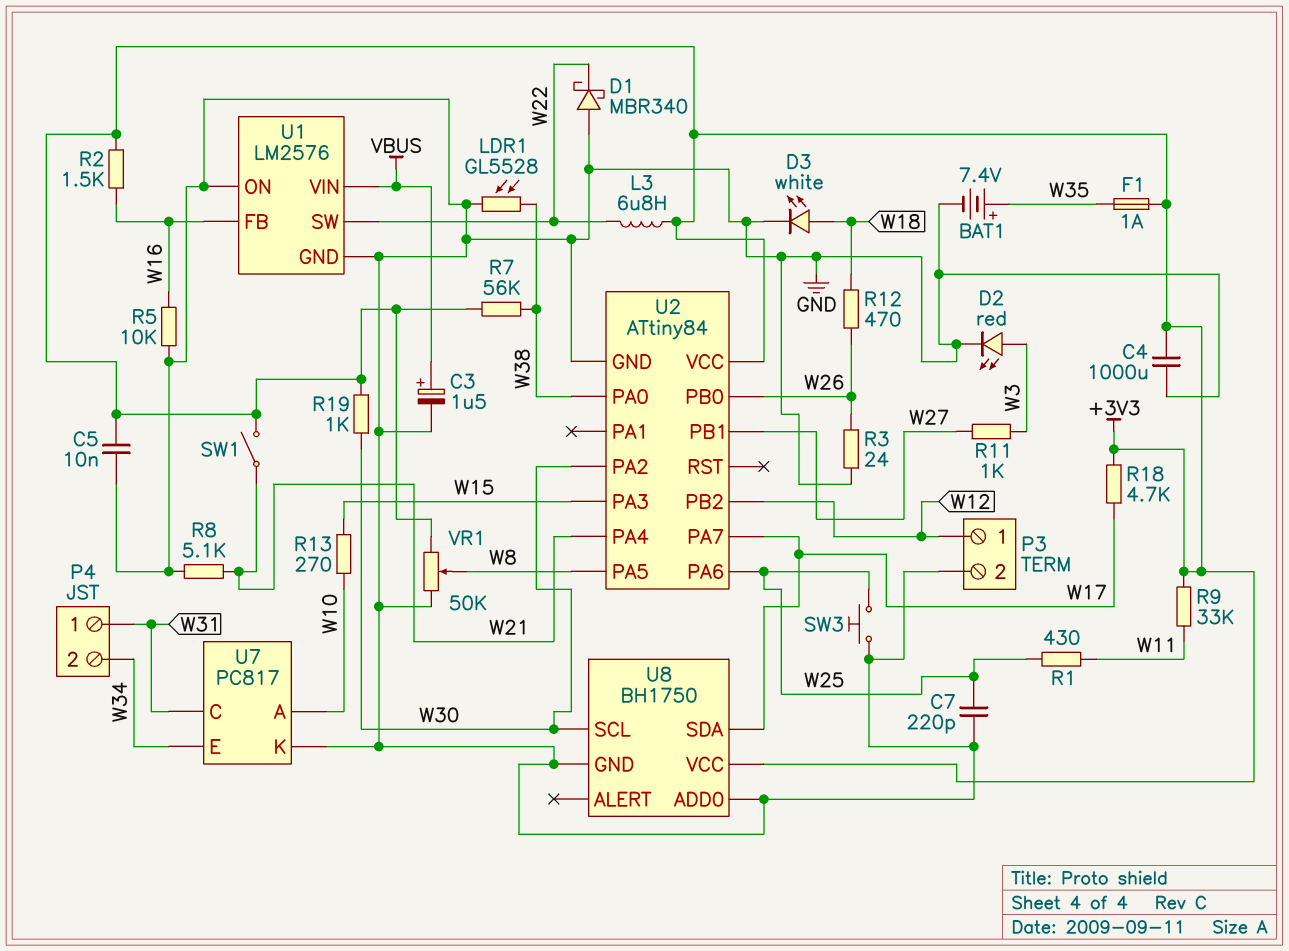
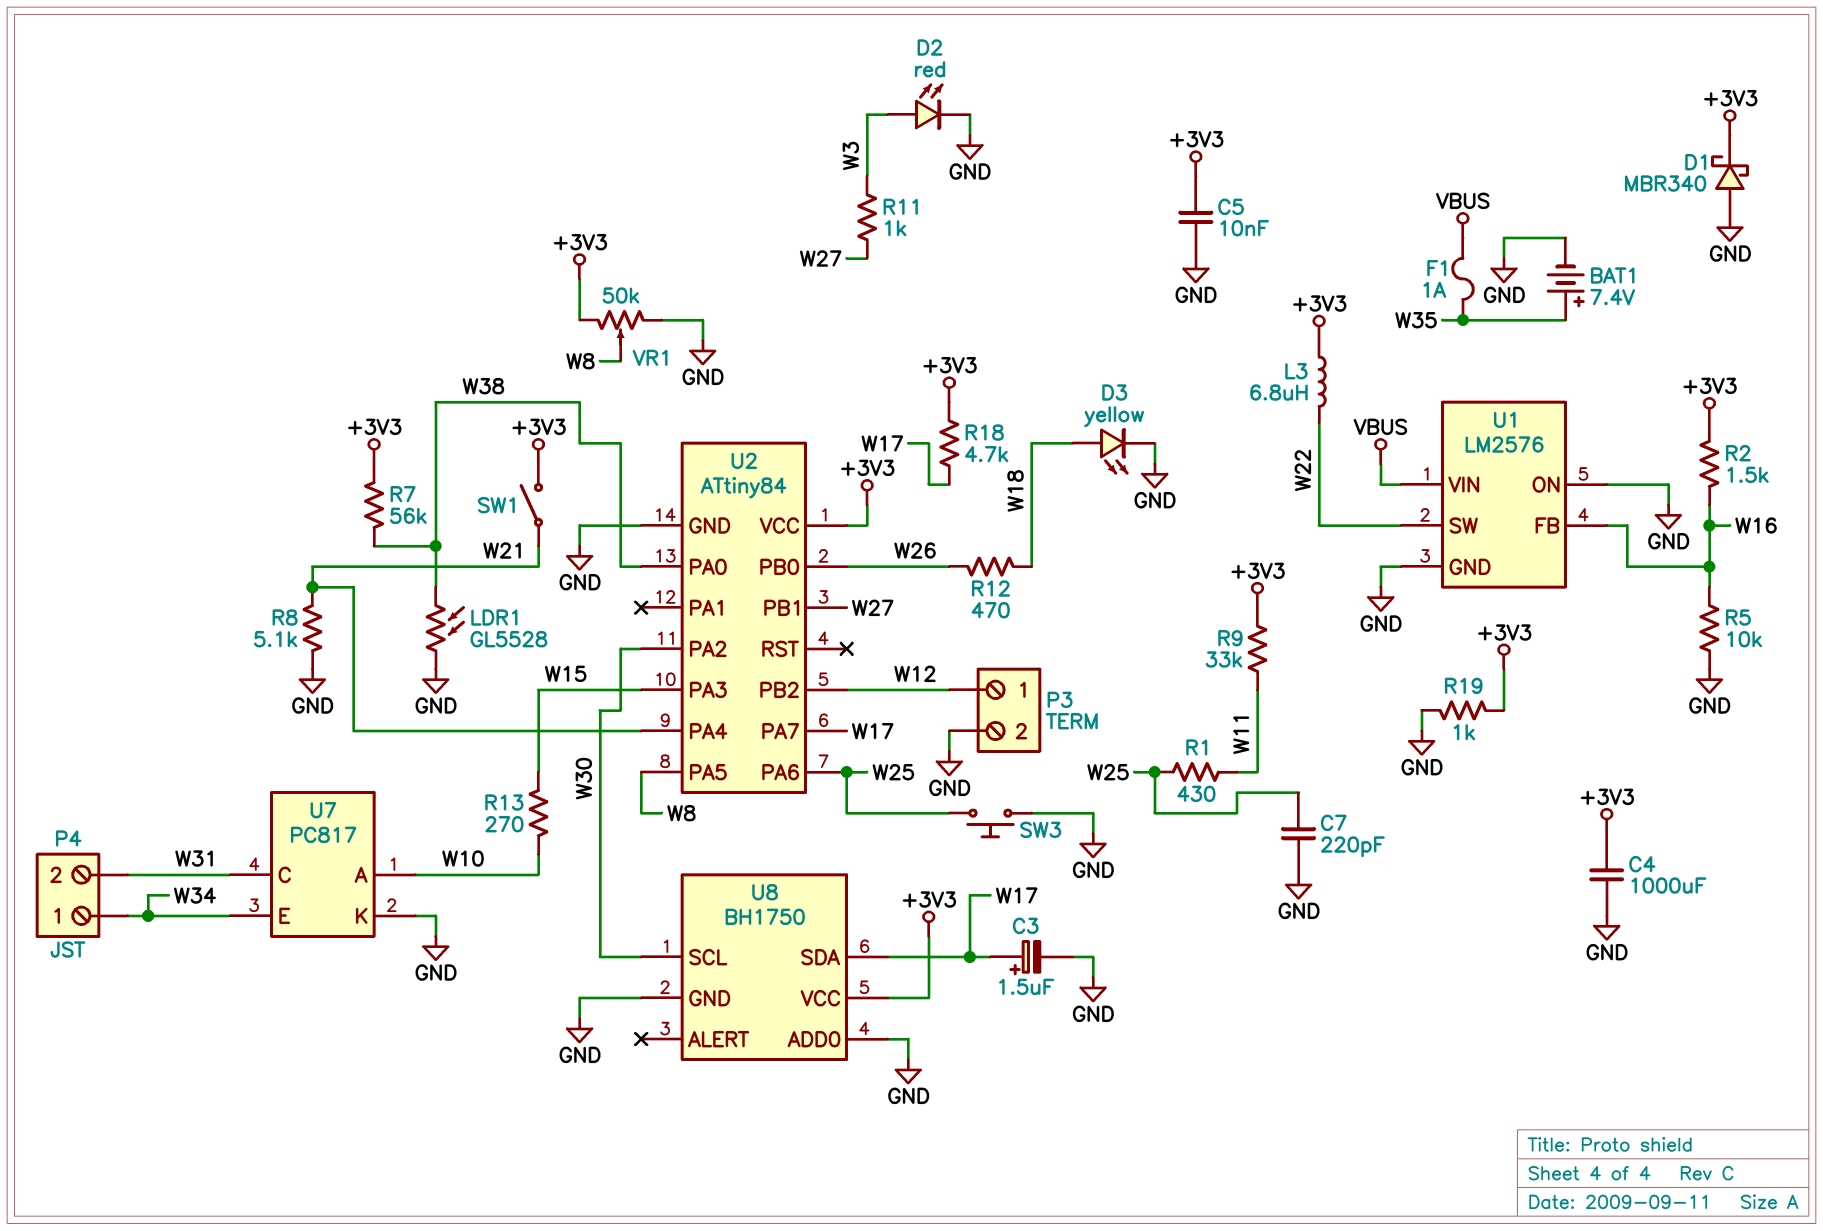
C3: 1.5uF (plus VBUS, minus GND) -> 1.5uF (plus W17, minus GND)
D1: schottky MBR340 (A GND, K W22) -> schottky MBR340 (A GND, K +3V3)
D3: LED white (A W18, K GND) -> LED yellow (A W18, K GND)
F1: 1A (+3V3, W35) -> 1A (VBUS, W35)
P4 pin 1: W31 -> W34
P4 pin 2: W34 -> W31
R3: 24 (GND, W26) -> none
R19: 1k (+3V3, W30) -> 1k (+3V3, GND)

